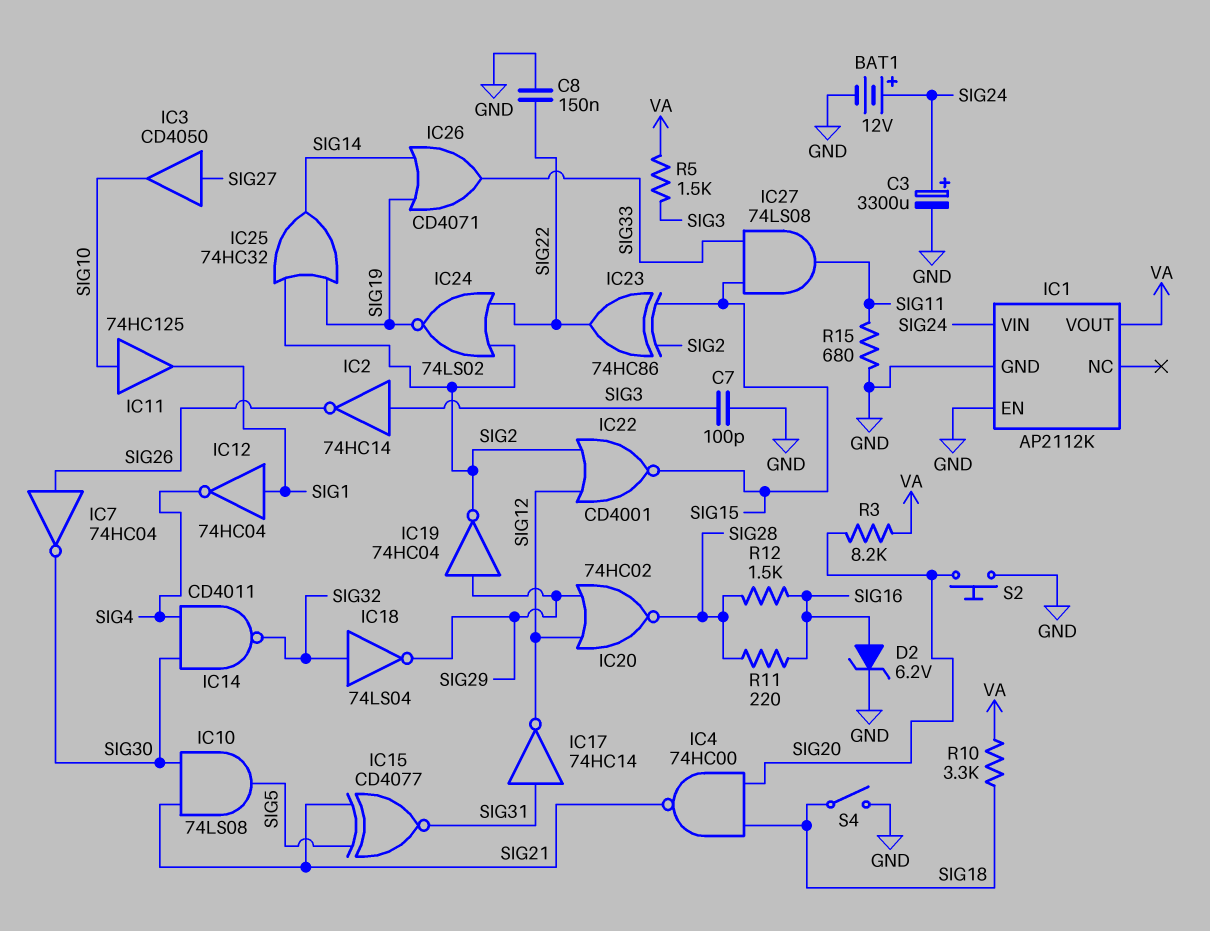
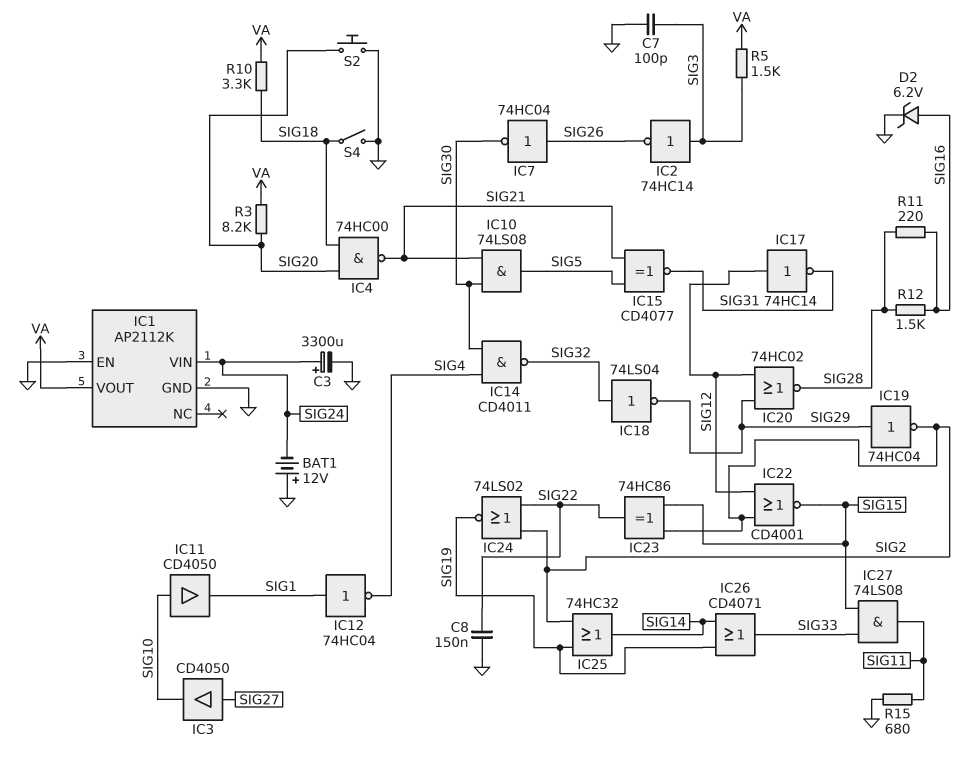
BAT1: 12V (plus SIG24, minus GND) -> 12V (plus GND, minus SIG24)
IC11: buffer 74HC125 (in SIG10, out SIG1) -> buffer CD4050 (in SIG10, out SIG1)
IC17: NOT 74HC14 (in SIG31, out SIG12) -> NOT 74HC14 (in SIG12, out SIG31)

